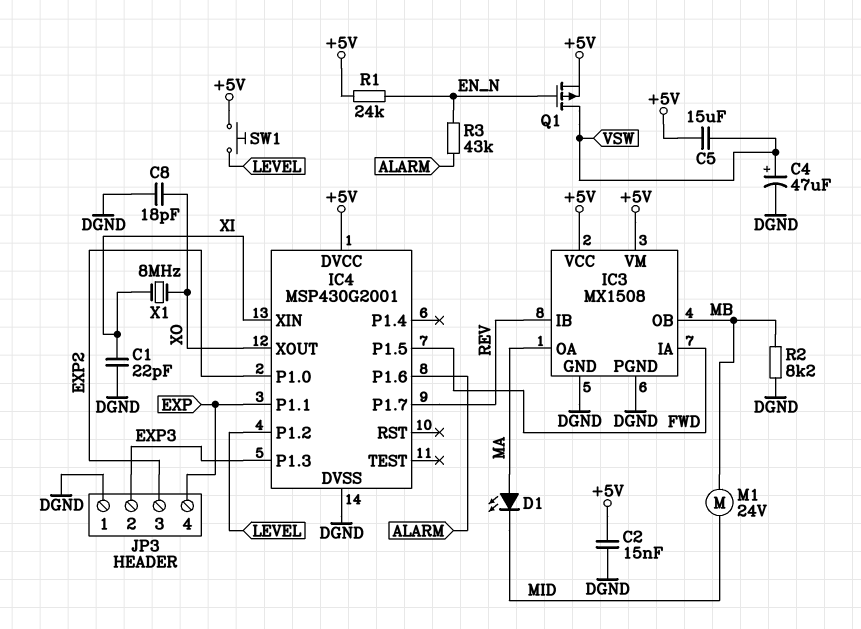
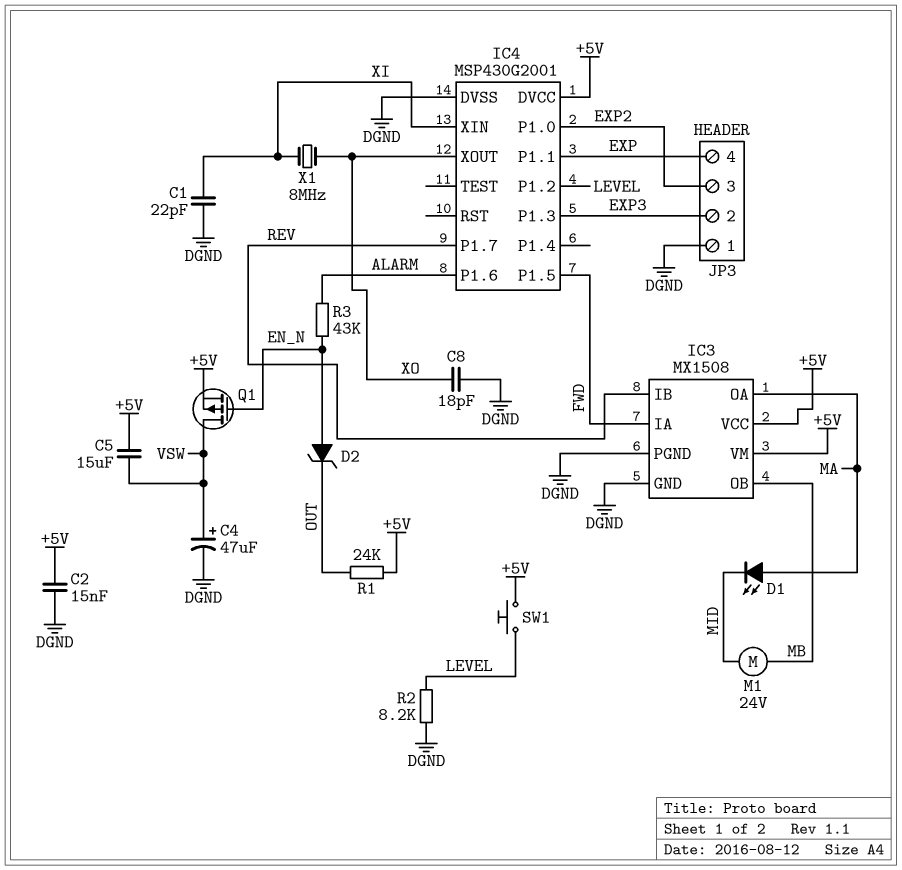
D2: none -> zener (A EN_N, K OUT)
R1: 24k (+5V, EN_N) -> 24k (+5V, OUT)
R2: 8.2k (DGND, MB) -> 8.2k (DGND, LEVEL)

